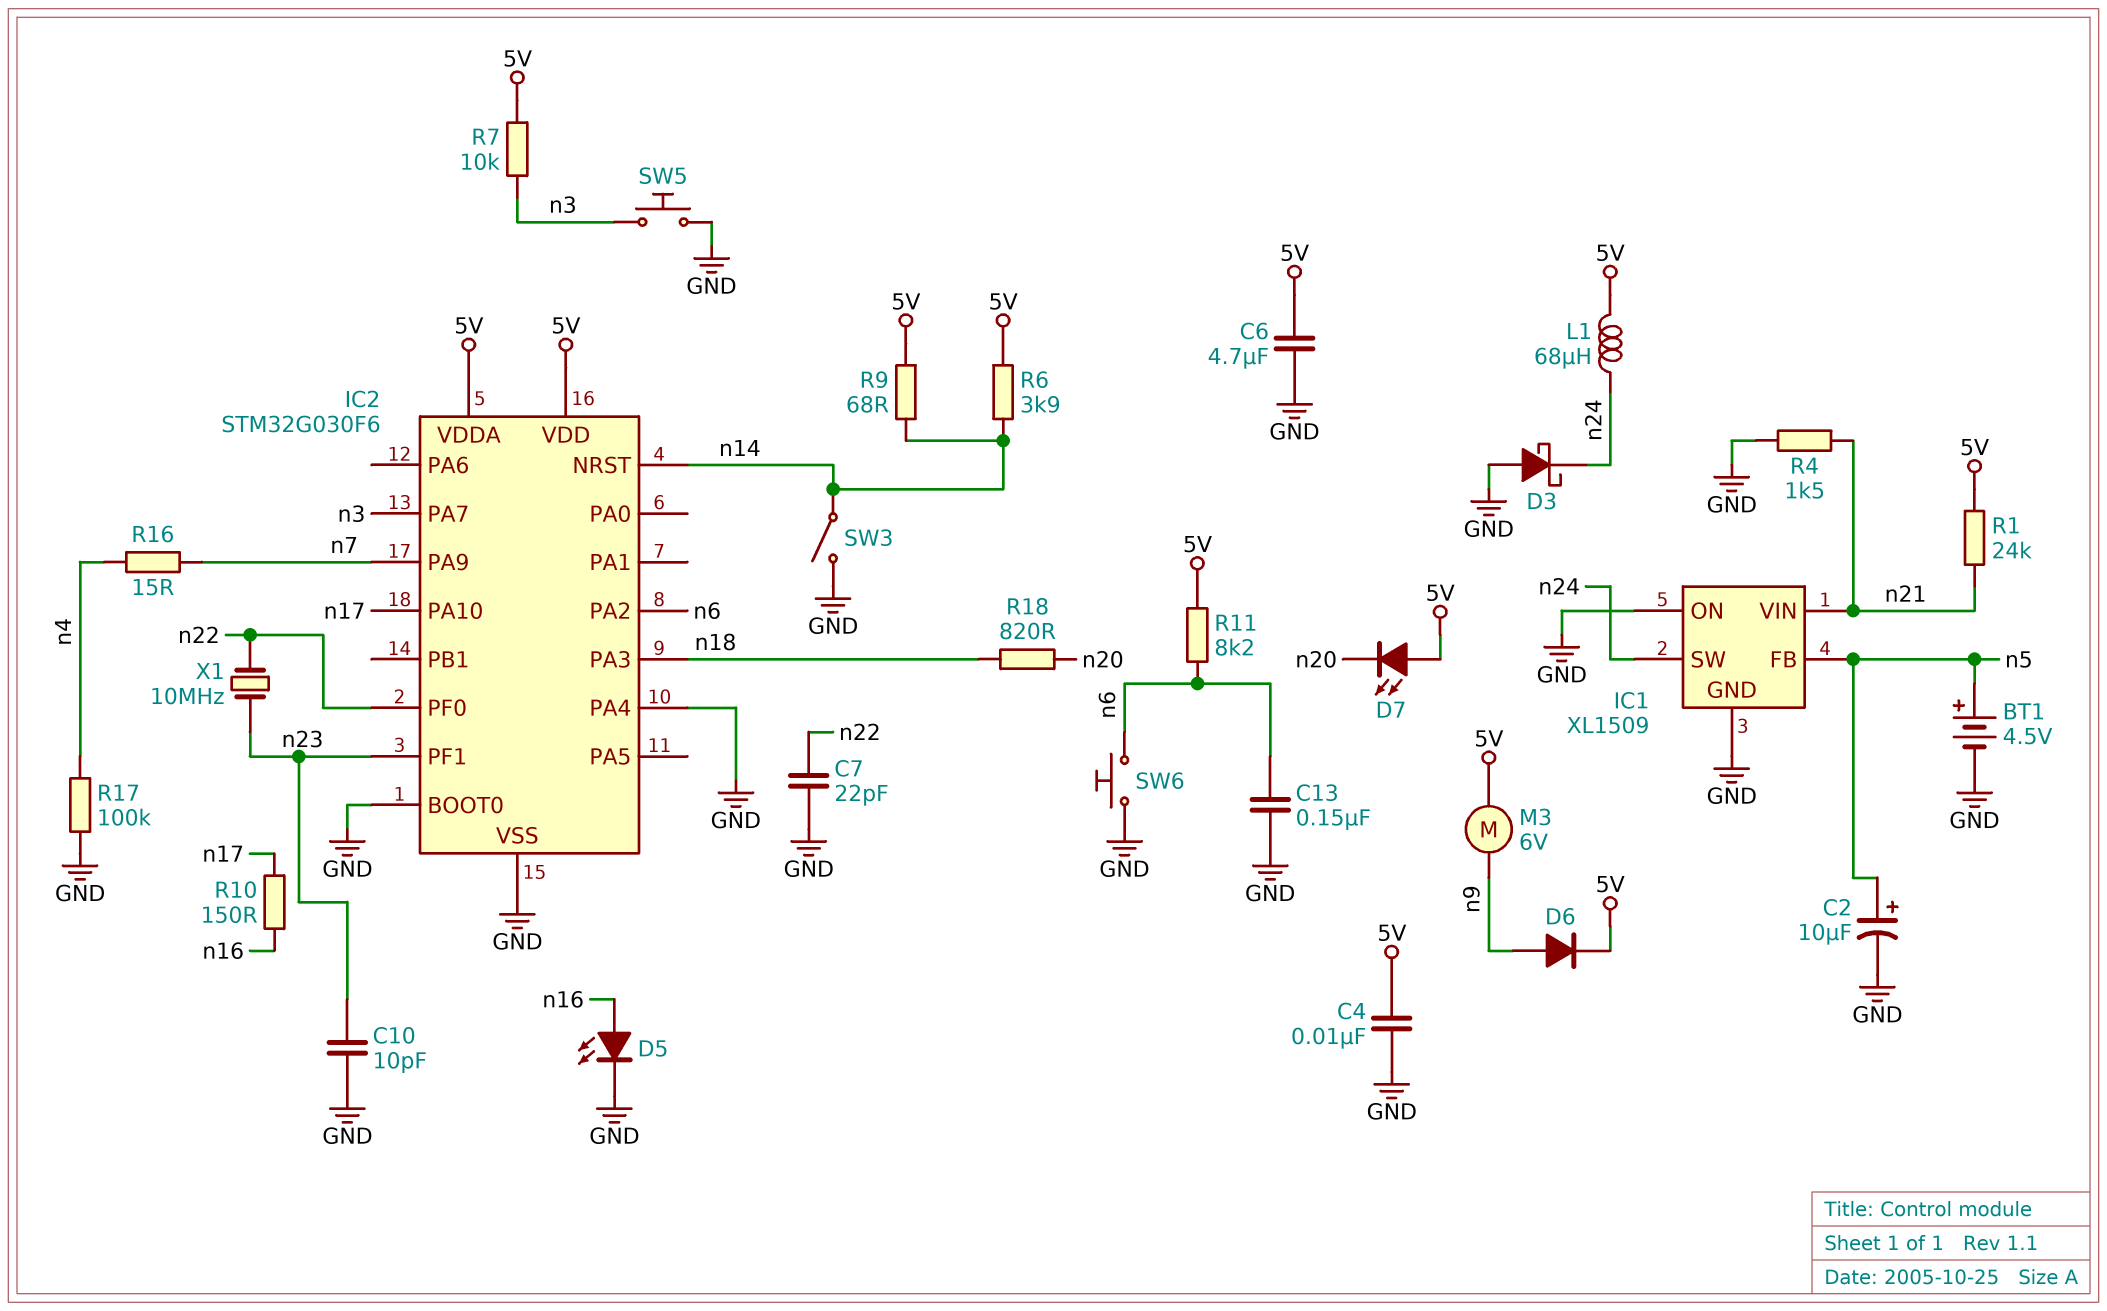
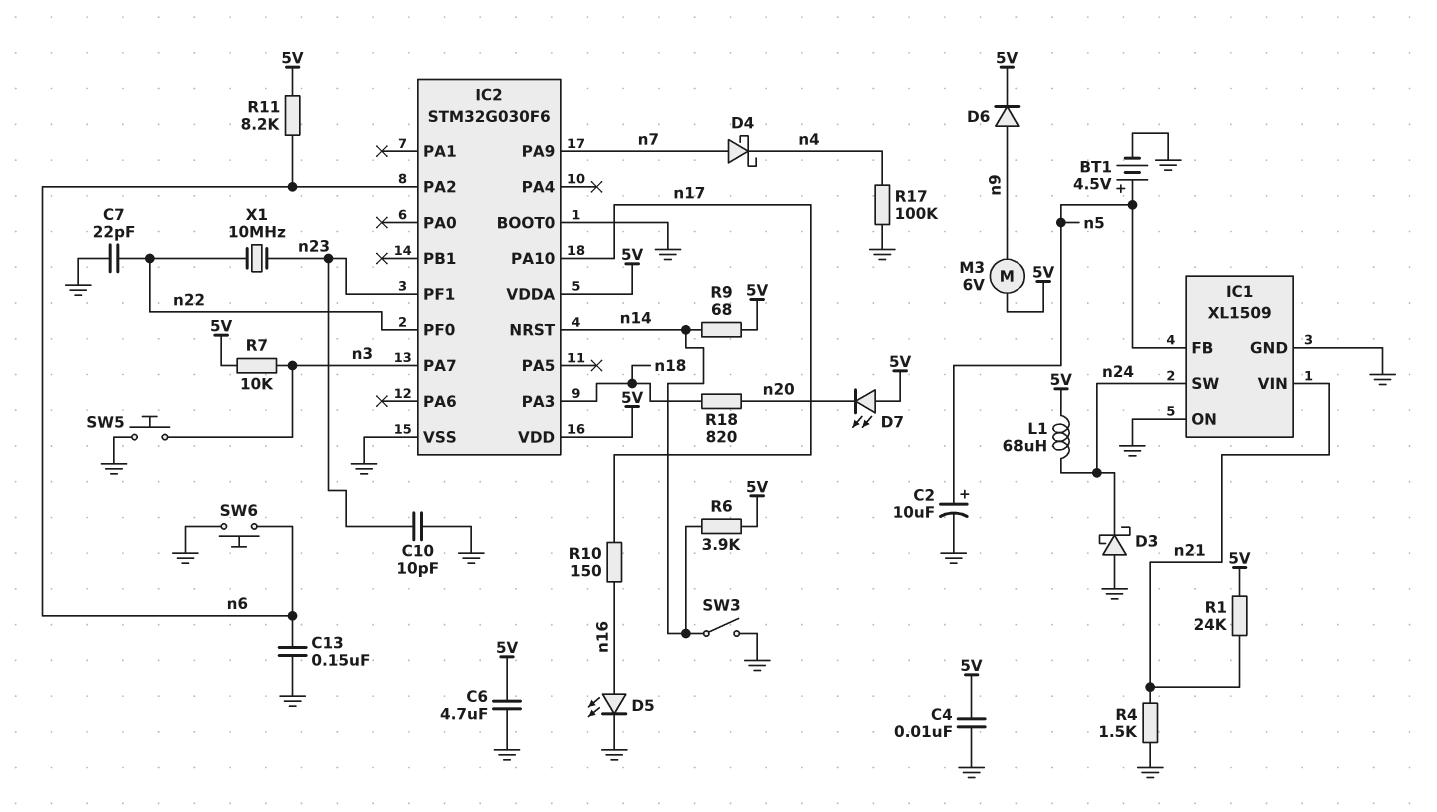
D4: none -> schottky (A n7, K n4)
IC2 pin PA4: GND -> none
R16: 15 (n4, n7) -> none

